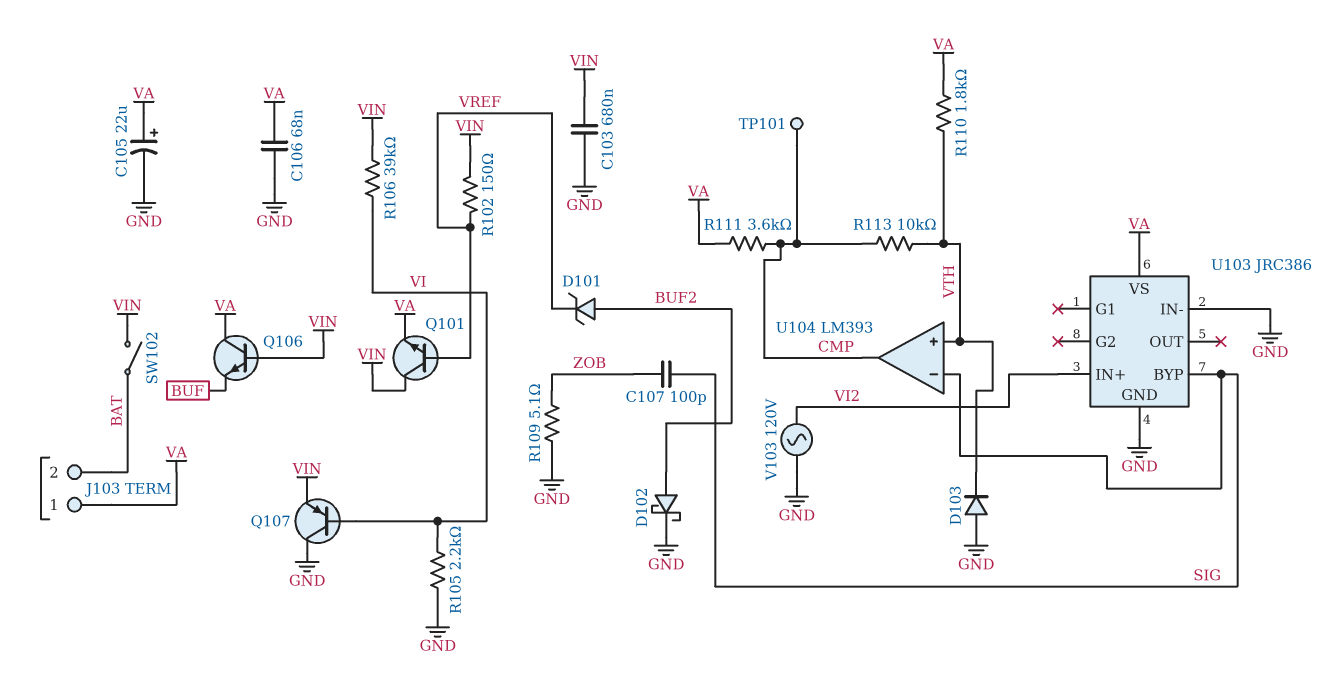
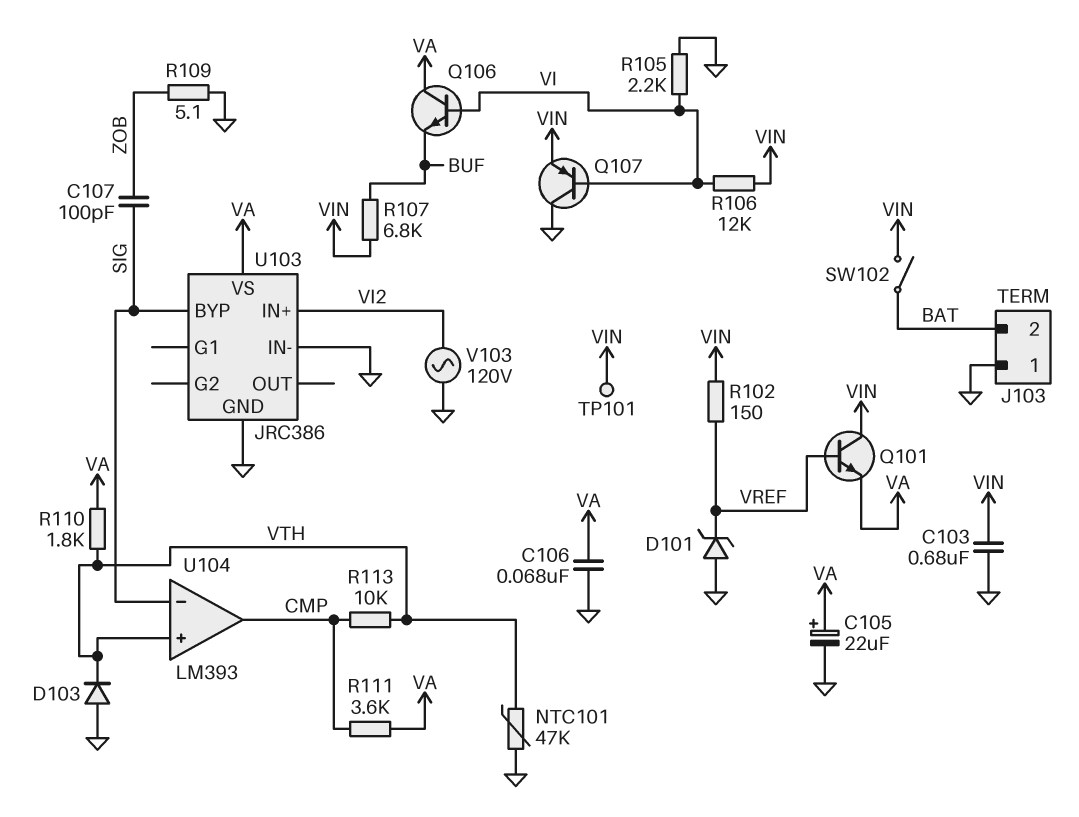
D101: zener (A BUF2, K VREF) -> zener (A GND, K VREF)
D102: schottky (A BUF2, K GND) -> none
J103 pin 1: VA -> GND
NTC101: none -> 47k (GND, VTH)
Q106: NPN (B VIN, C VA, E BUF) -> NPN (B VI, C VA, E BUF)
R106: 39k (VI, VIN) -> 12k (VI, VIN)
R107: none -> 6.8k (BUF, VIN)
TP101: test point (CMP) -> test point (VIN)

